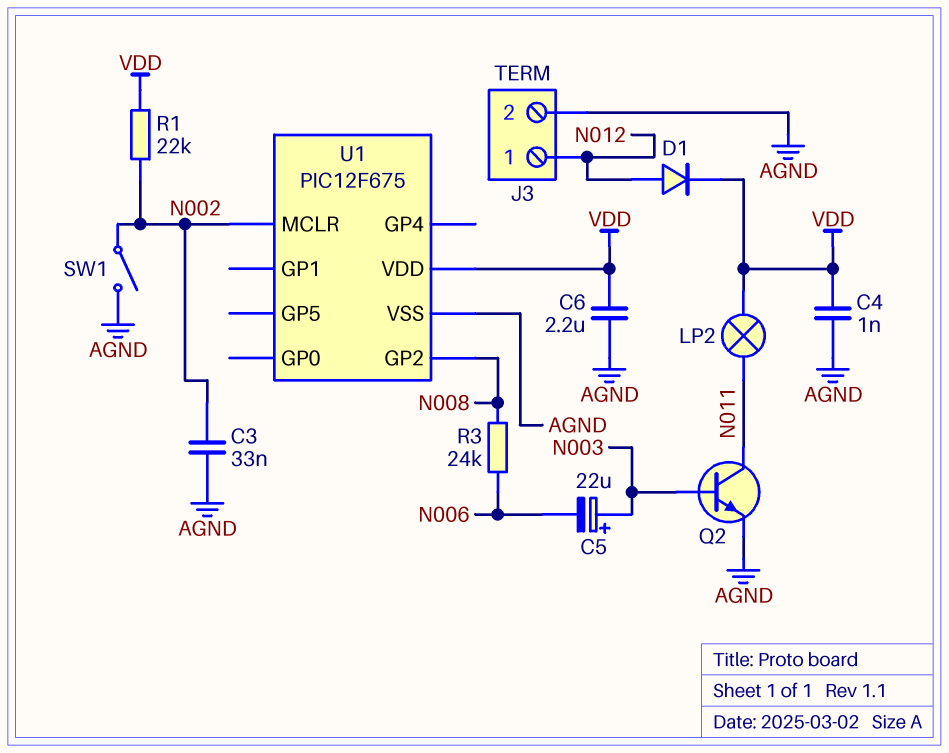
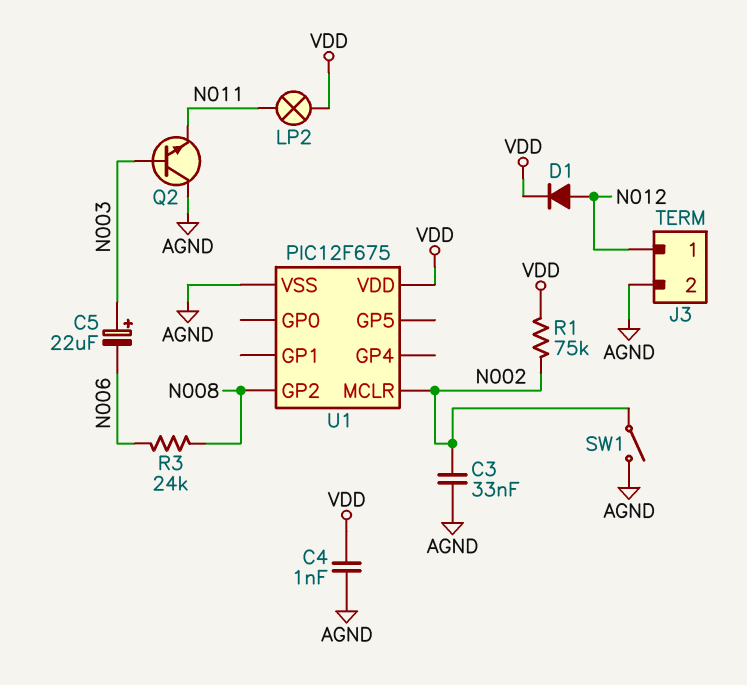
C6: 2.2uF (AGND, VDD) -> none
Q2: NPN (B N003, C N011, E AGND) -> NPN (B N003, C AGND, E N011)
R1: 22k (N002, VDD) -> 75k (N002, VDD)

